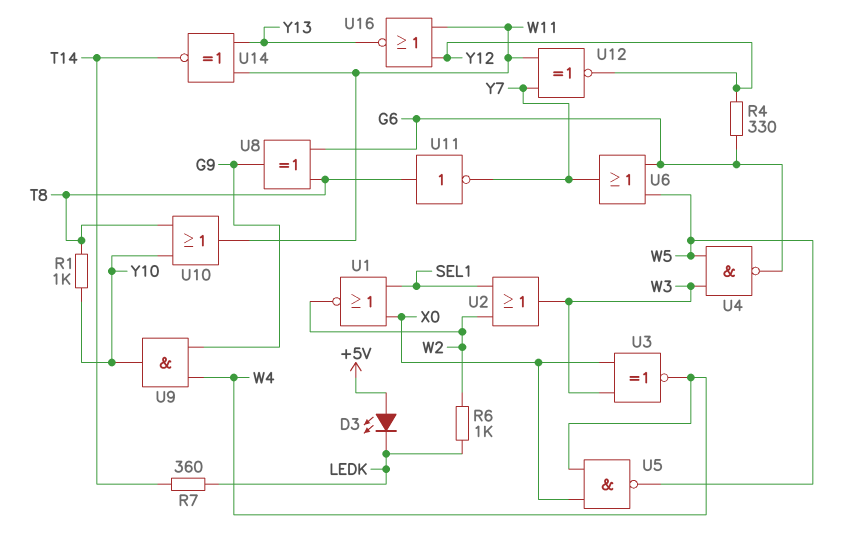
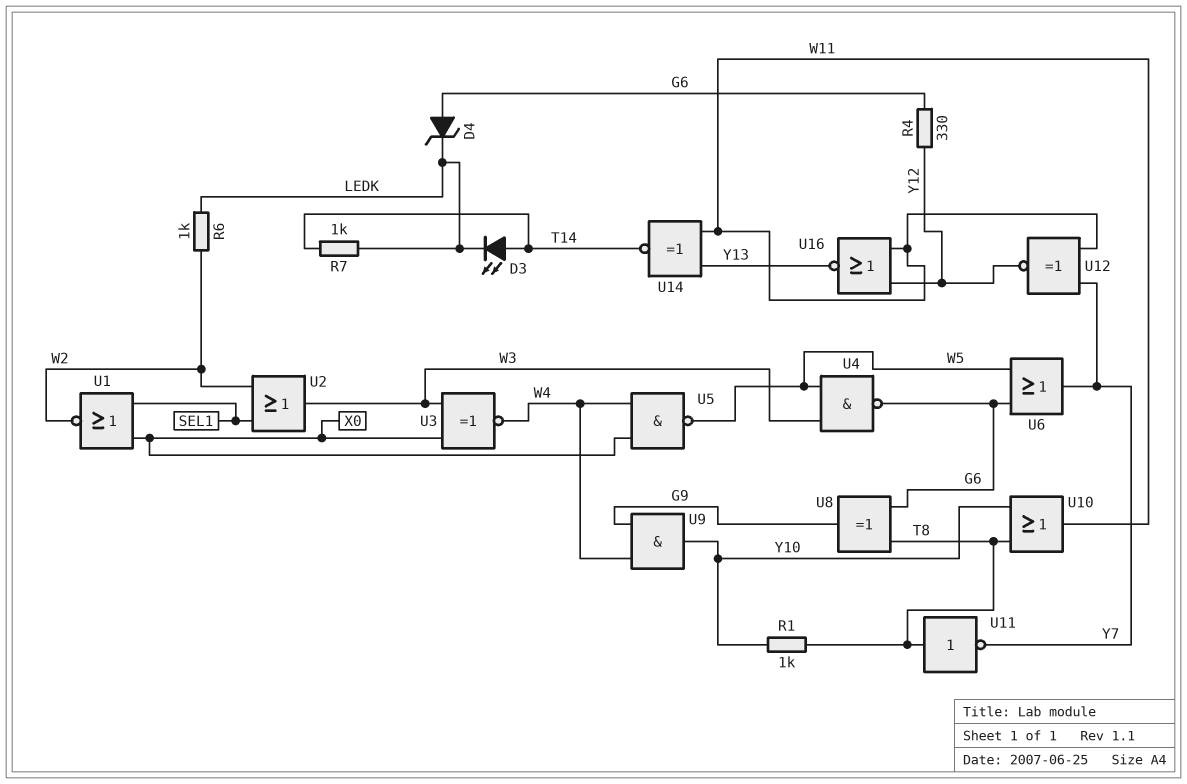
D3: LED (A +5V, K LEDK) -> LED (A T14, K LEDK)
D4: none -> zener (A G6, K LEDK)
R7: 360 (LEDK, T14) -> 1k (LEDK, T14)

